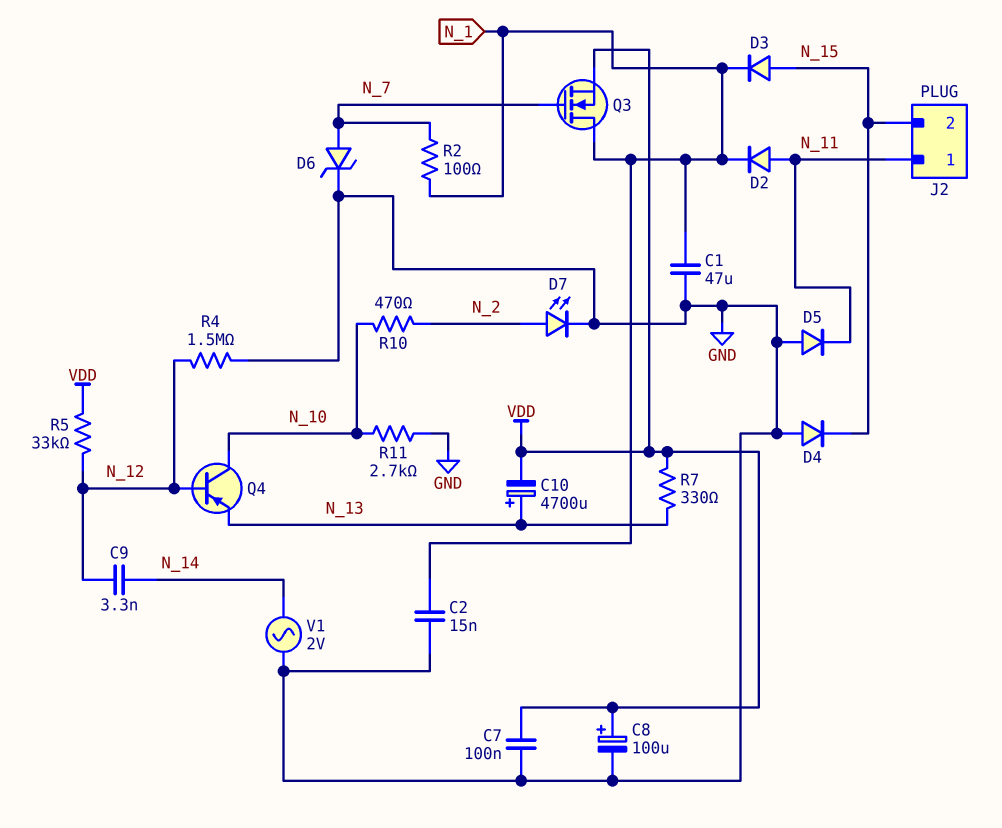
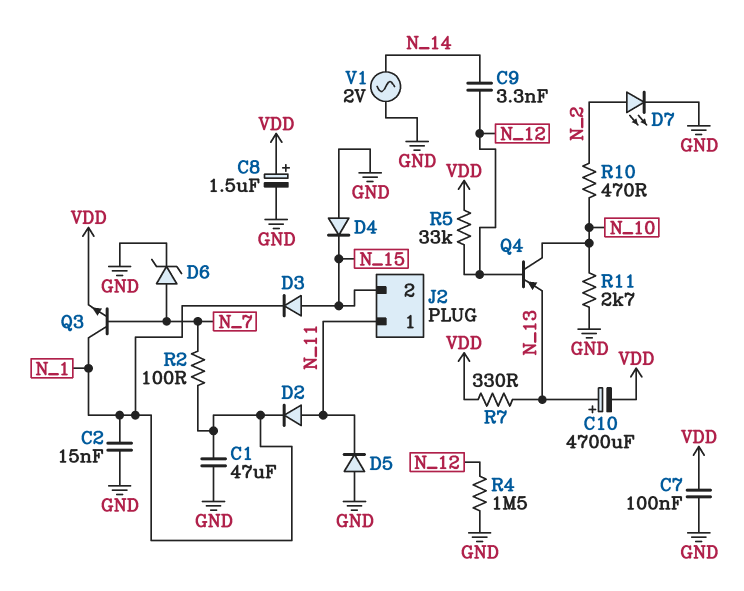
C8: 100uF (plus VDD, minus GND) -> 1.5uF (plus VDD, minus GND)
Q3: NMOS (G N_7, D N_1, S VDD) -> NPN (B N_7, C N_1, E VDD)

